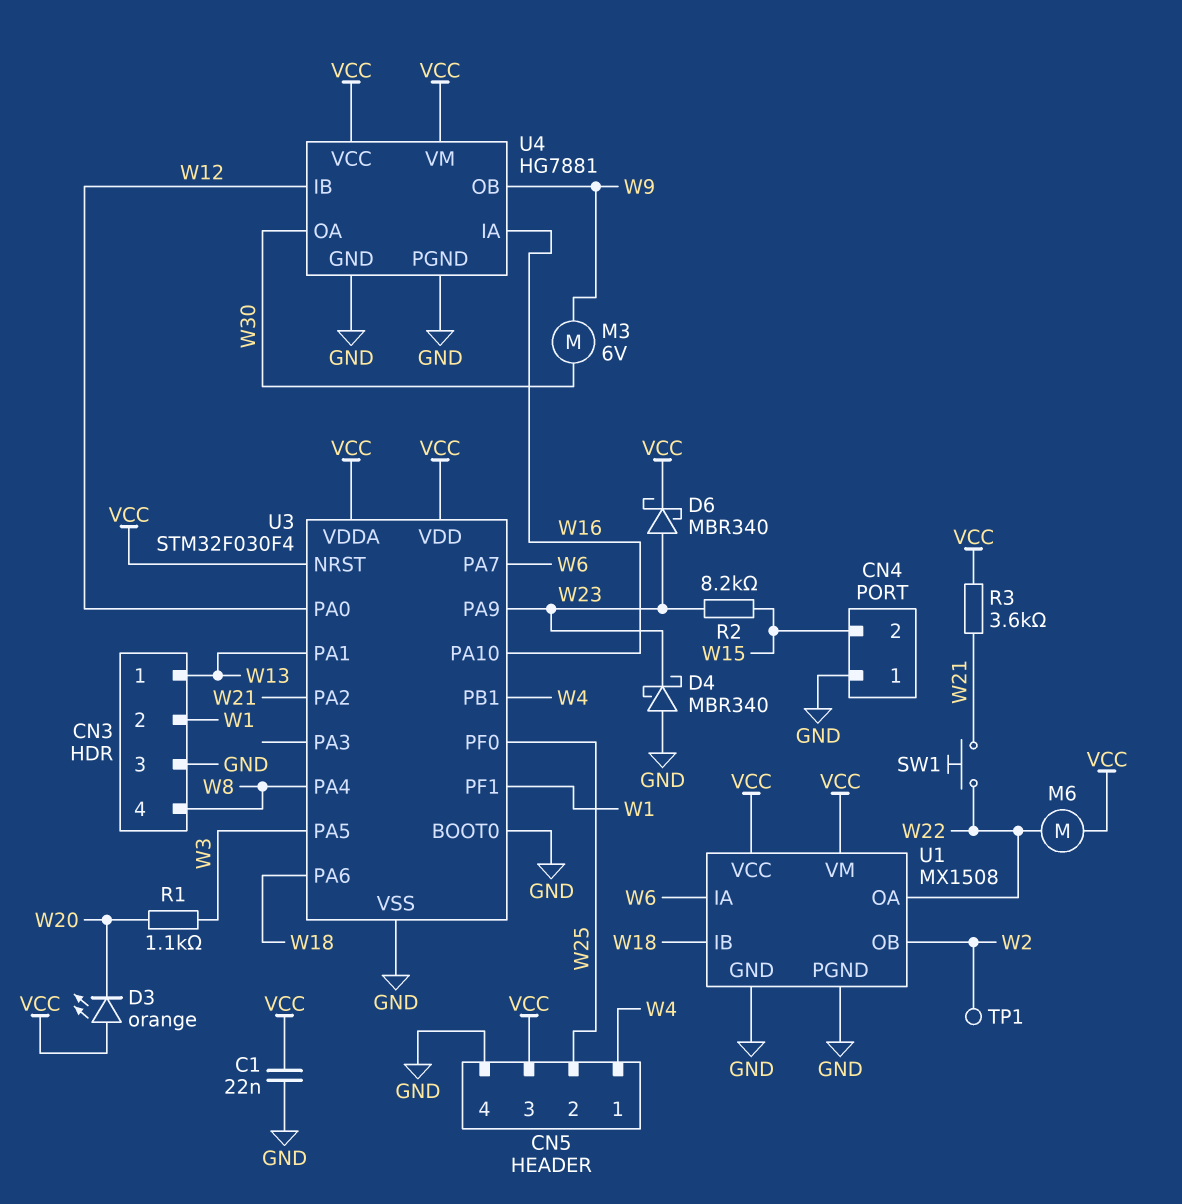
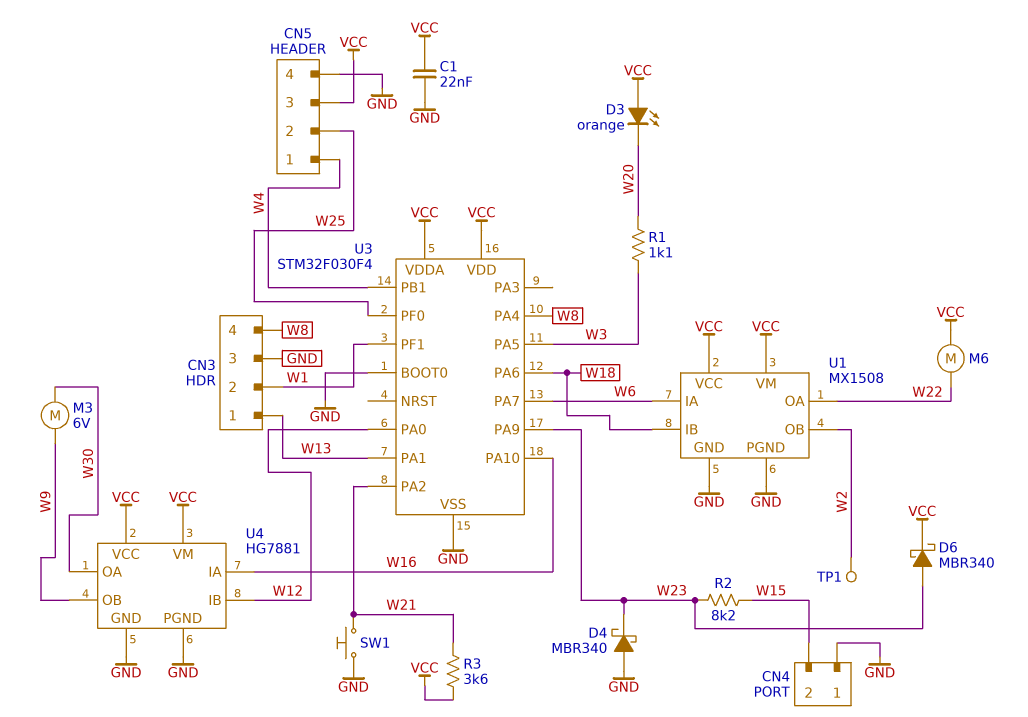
SW1: button (W21, W22) -> button (GND, W21)
U3 pin NRST: VCC -> none

